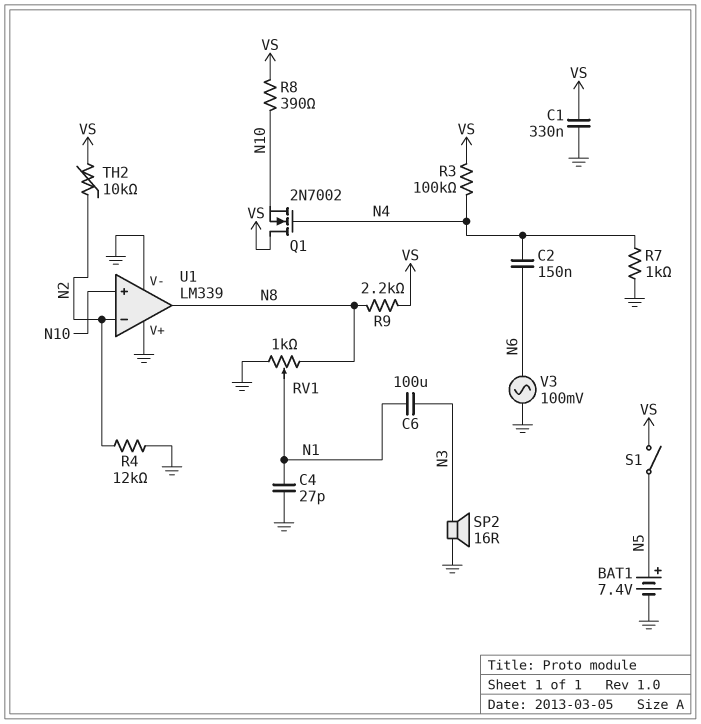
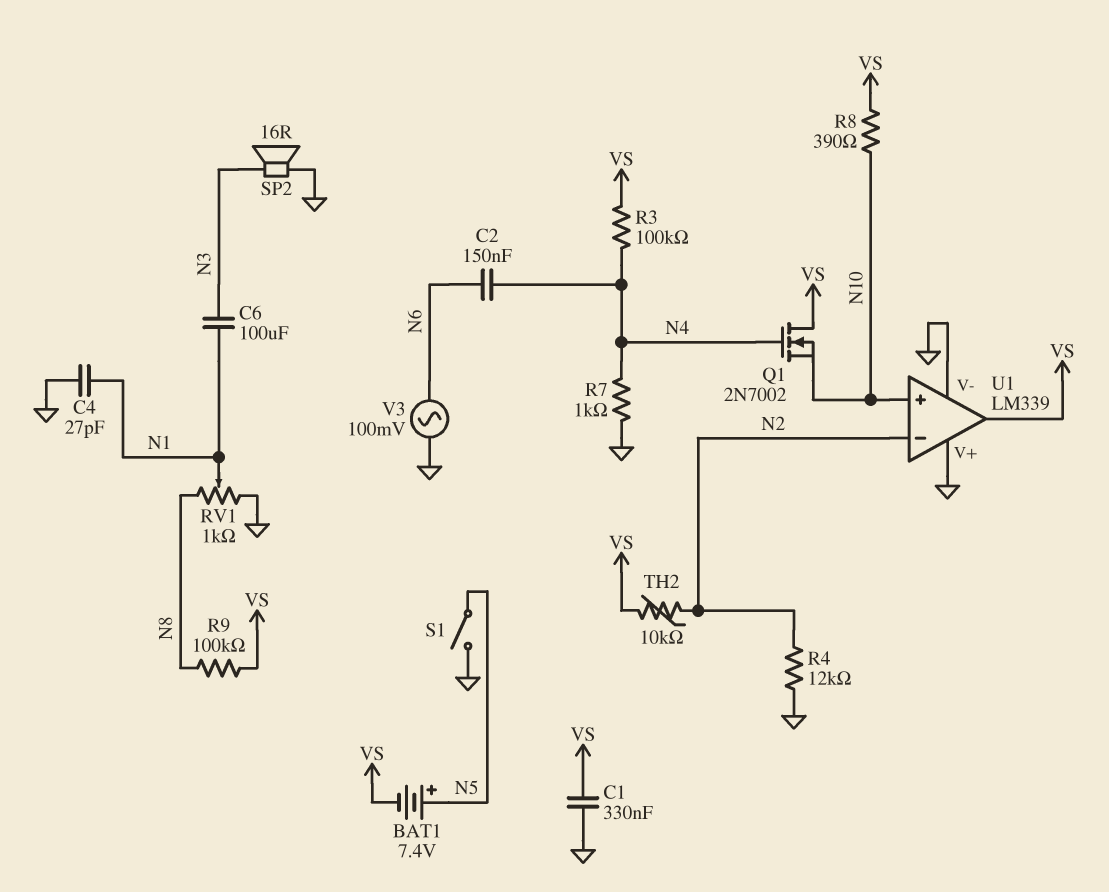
BAT1: 7.4V (plus N5, minus GND) -> 7.4V (plus N5, minus VS)
R9: 2.2k (N8, VS) -> 100k (N8, VS)
S1: switch (N5, VS) -> switch (GND, N5)
U1 pin out: N8 -> VS

